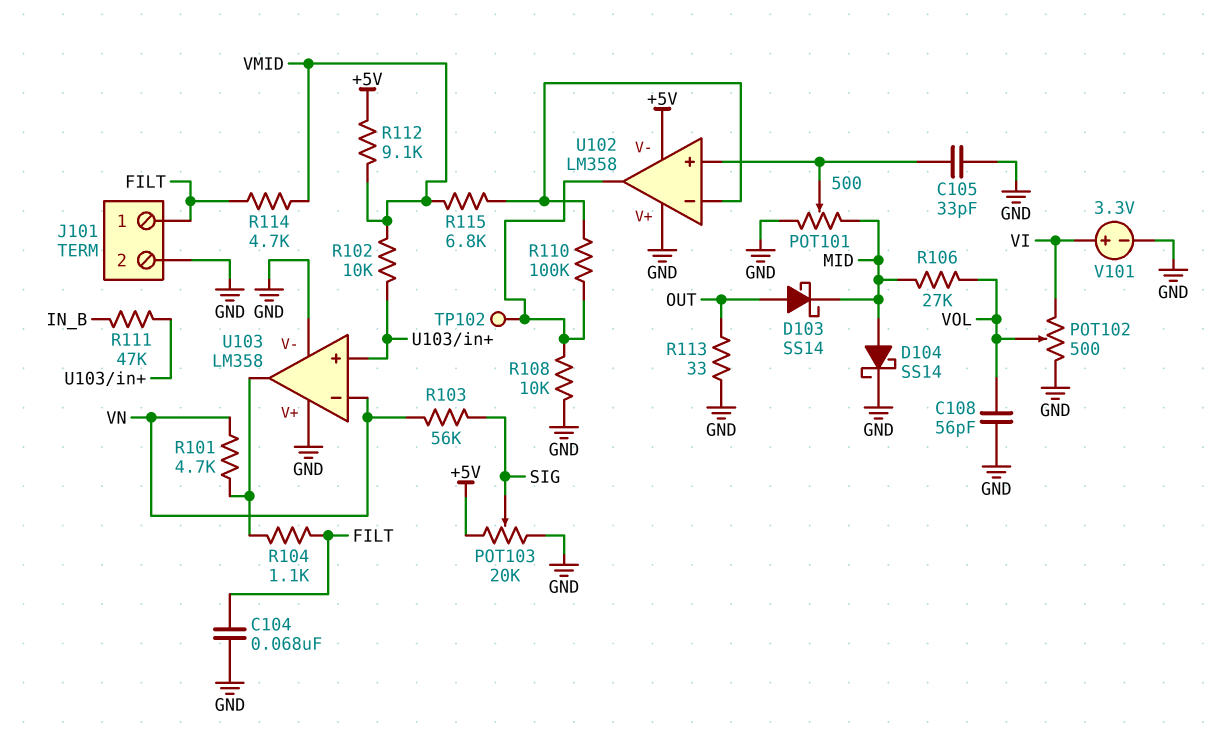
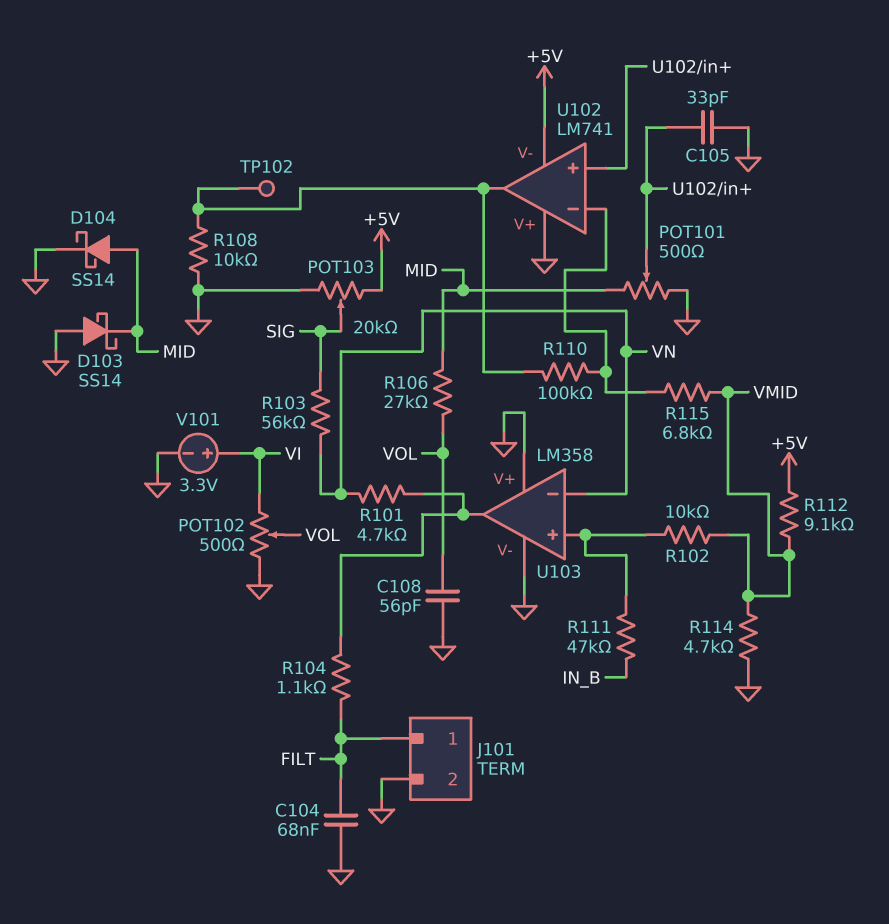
D103: schottky SS14 (A OUT, K MID) -> schottky SS14 (A GND, K MID)
R113: 33 (GND, OUT) -> none
R114: 4.7k (FILT, VMID) -> 4.7k (GND, VMID)
U102: LM358 -> LM741

